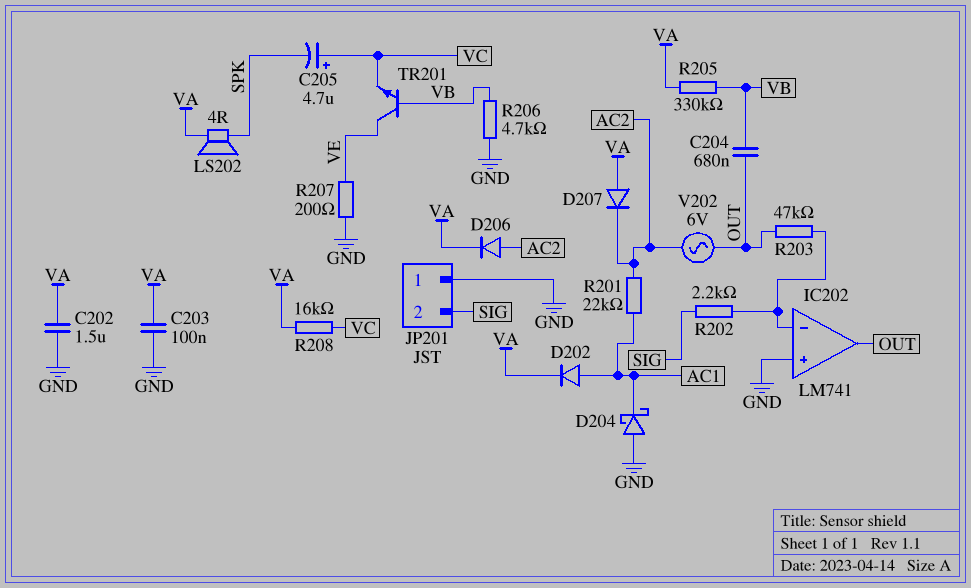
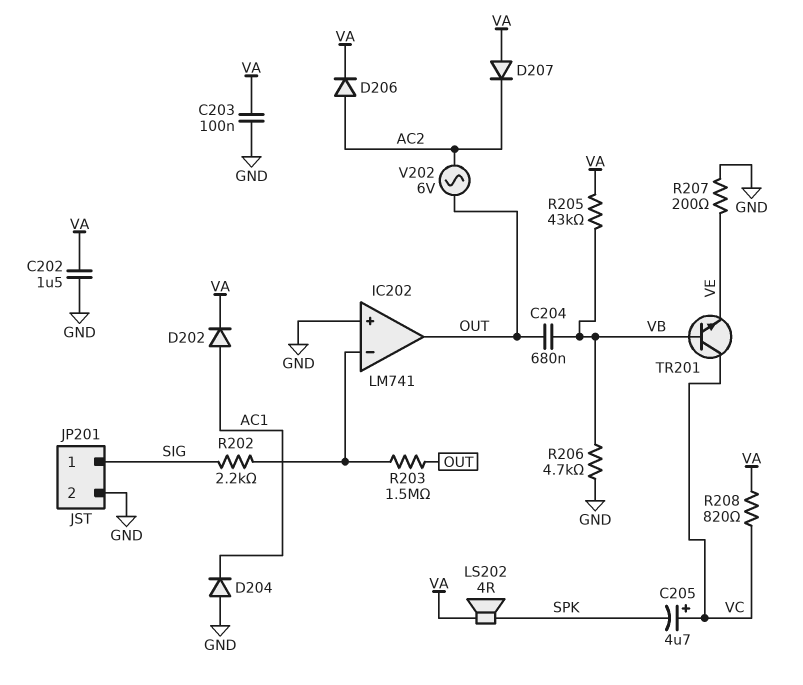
D204: schottky (A GND, K AC1) -> diode (A GND, K AC1)
JP201 pin 1: GND -> SIG
JP201 pin 2: SIG -> GND
R201: 22k (AC1, AC2) -> none
R203: 47k (IC202/in-, OUT) -> 1.5M (IC202/in-, OUT)
R205: 330k (VA, VB) -> 43k (VA, VB)
R208: 16k (VA, VC) -> 820 (VA, VC)
TR201: NPN (B VB, C VE, E VC) -> NPN (B VB, C VC, E VE)

